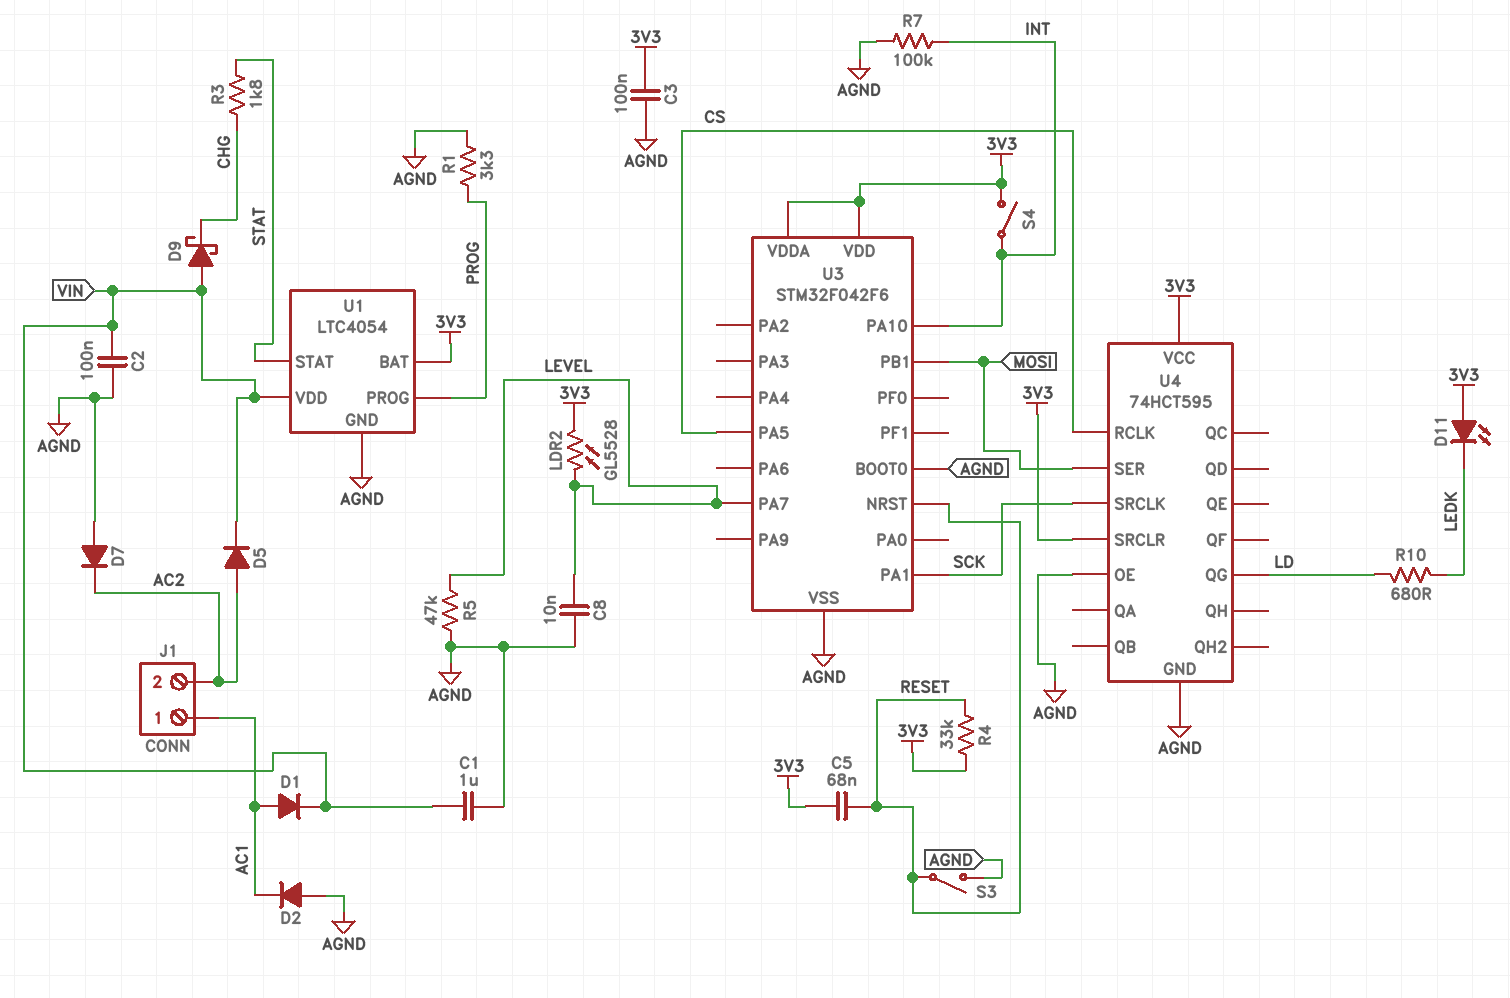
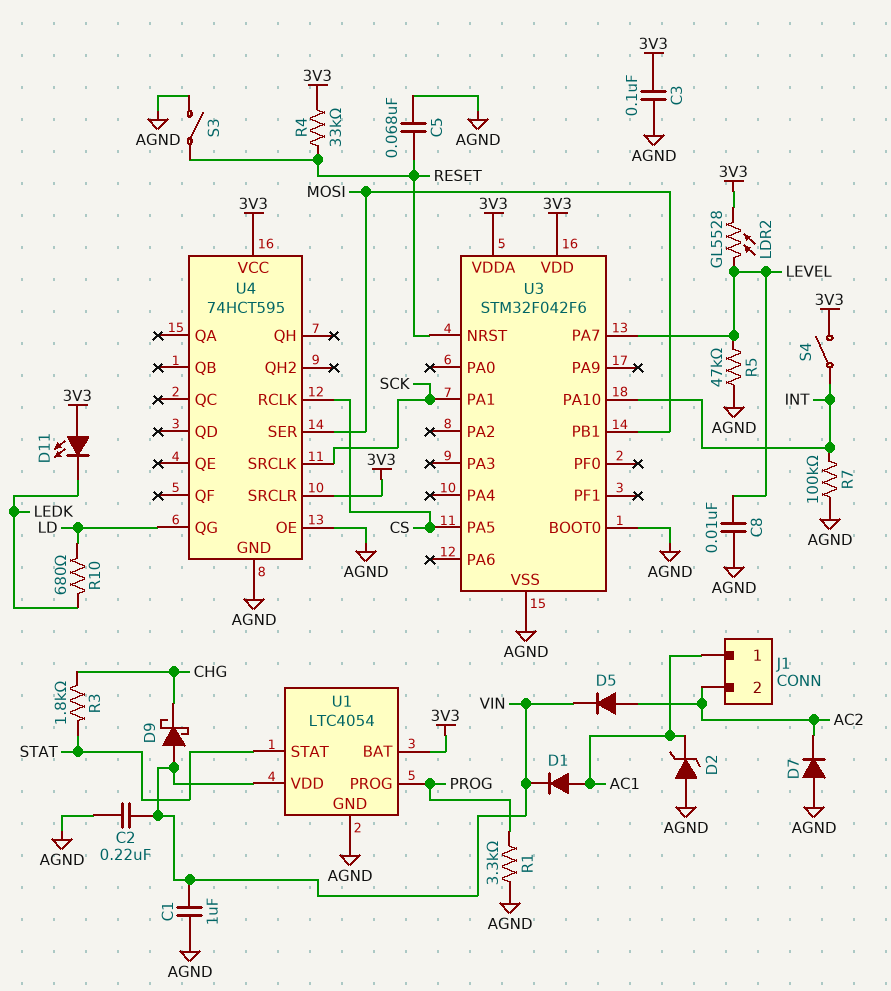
C2: 100nF (AGND, VIN) -> 220nF (AGND, VIN)
C5: 68nF (3V3, RESET) -> 68nF (AGND, RESET)
D2: diode (A AGND, K AC1) -> zener (A AGND, K AC1)

